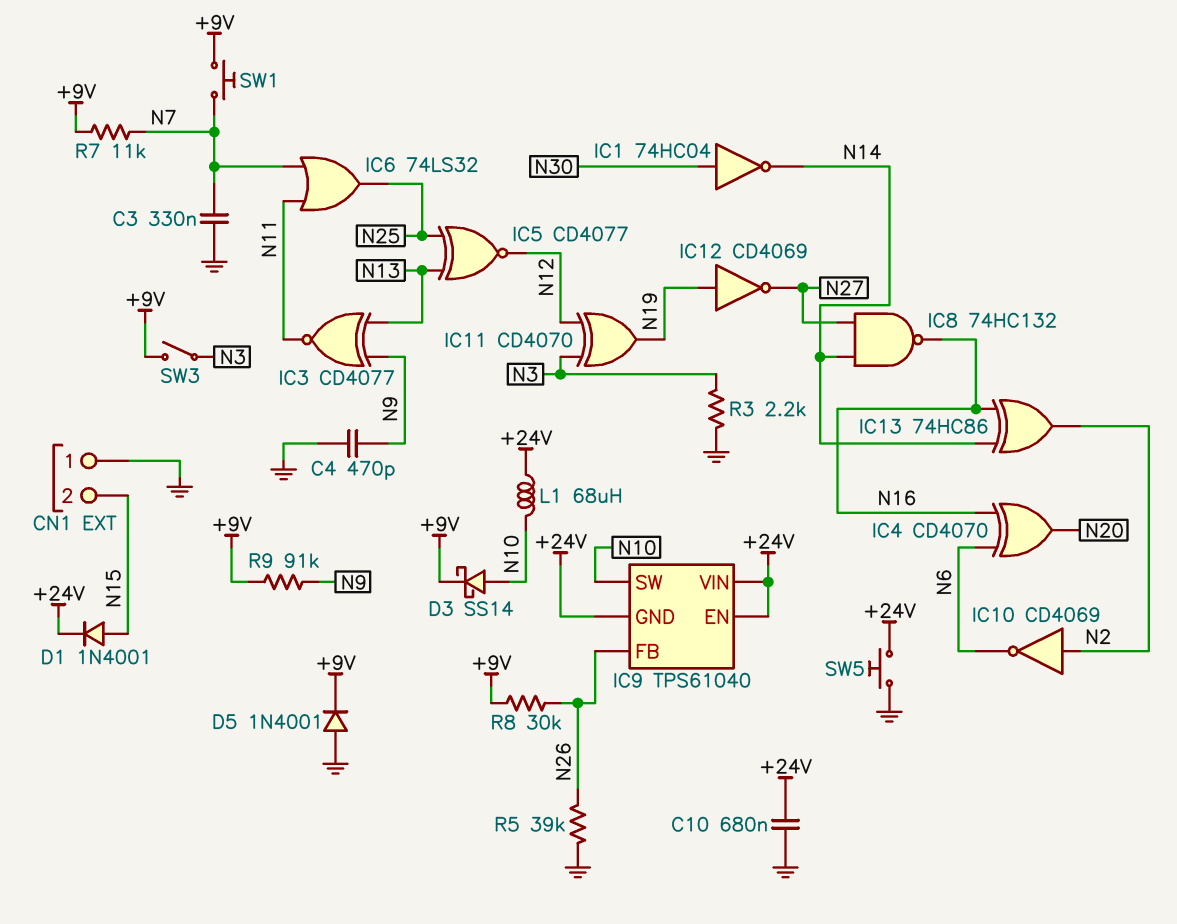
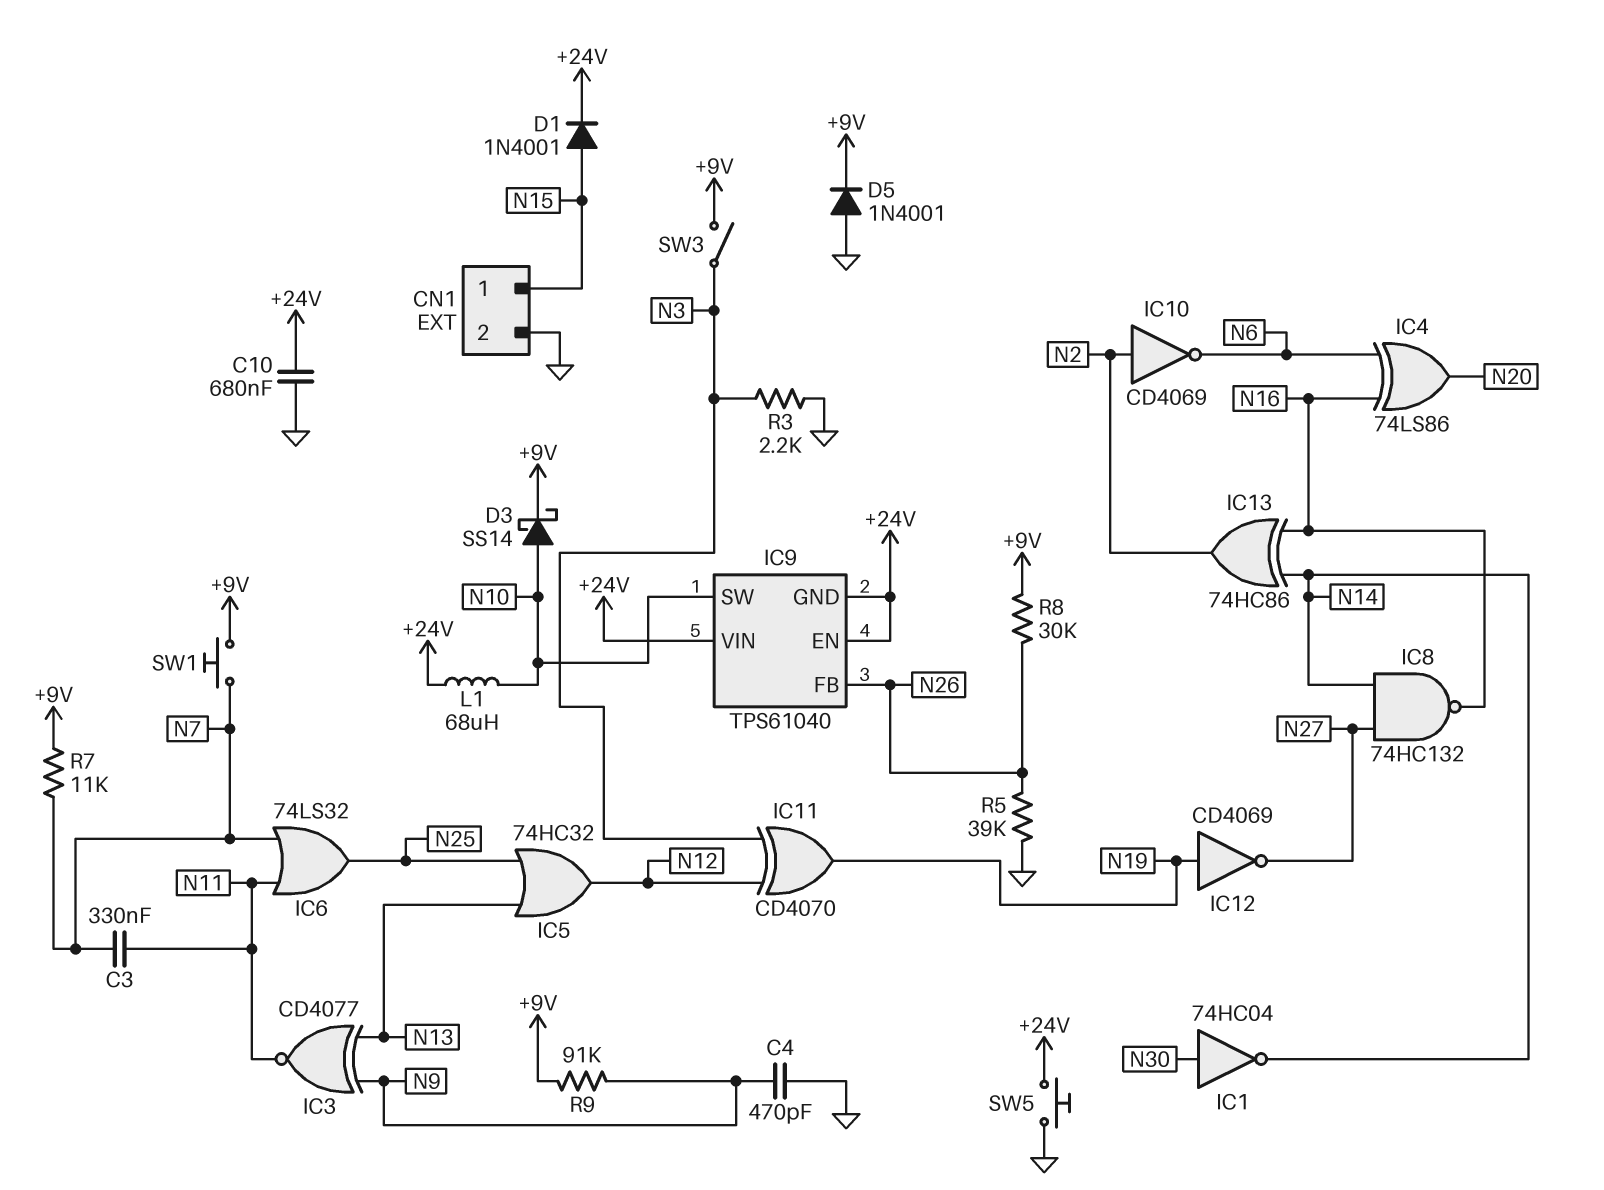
C3: 330nF (GND, N7) -> 330nF (N7, N11)
CN1 pin 1: GND -> N15
CN1 pin 2: N15 -> GND
IC4: XOR CD4070 (in N6, in N16, out N20) -> XOR 74LS86 (in N6, in N16, out N20)
IC5: XNOR CD4077 (in N13, in N25, out N12) -> OR 74HC32 (in N13, in N25, out N12)

